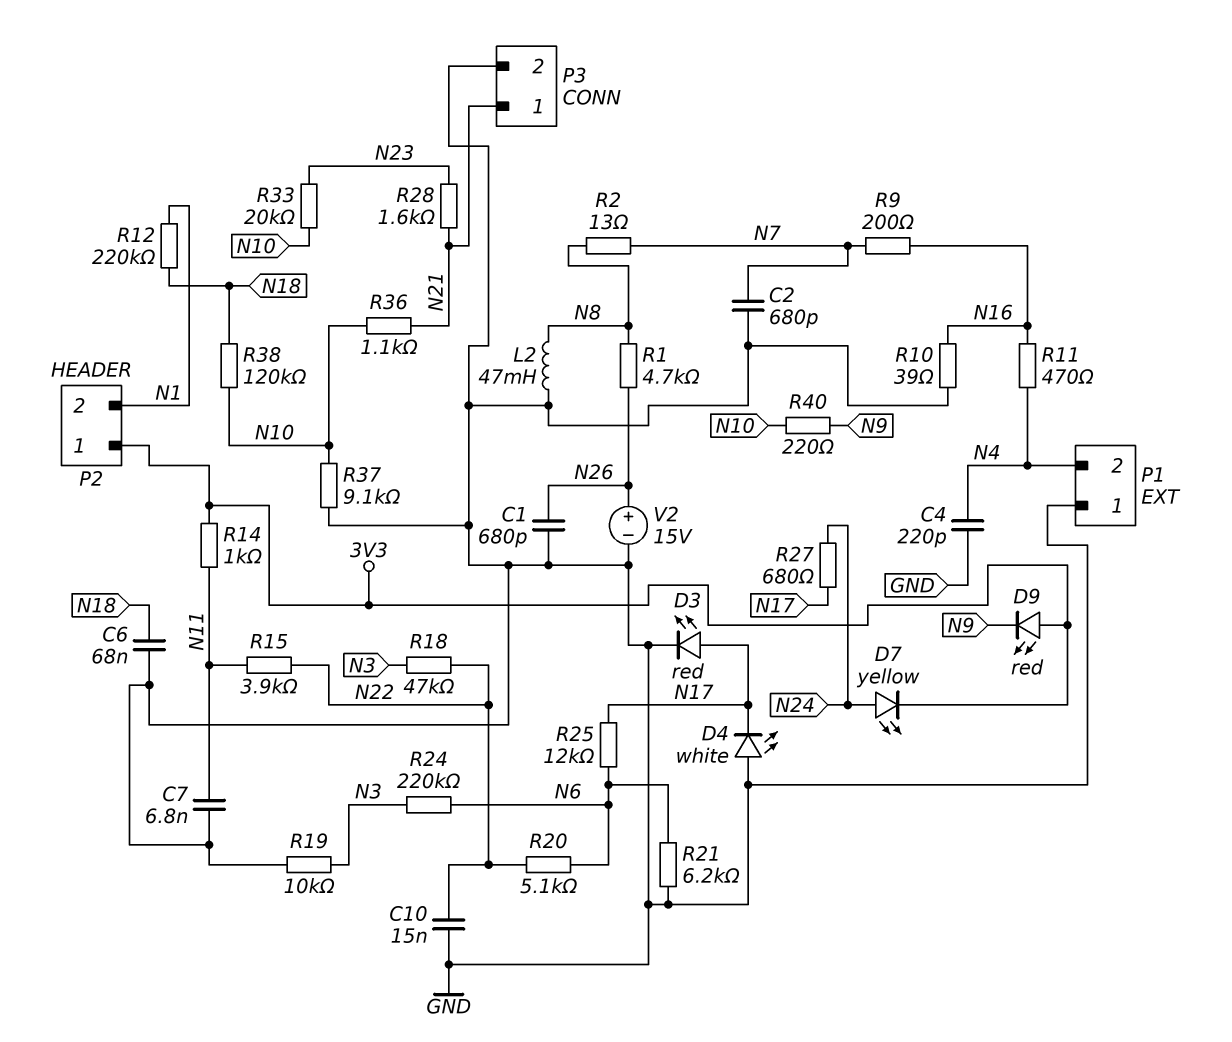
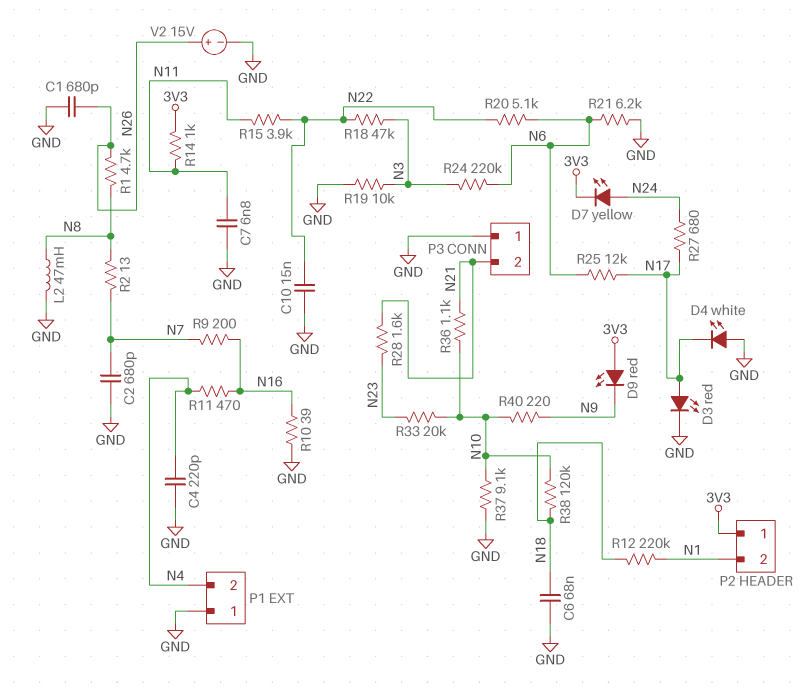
P3 pin 1: N21 -> GND
P3 pin 2: GND -> N21

